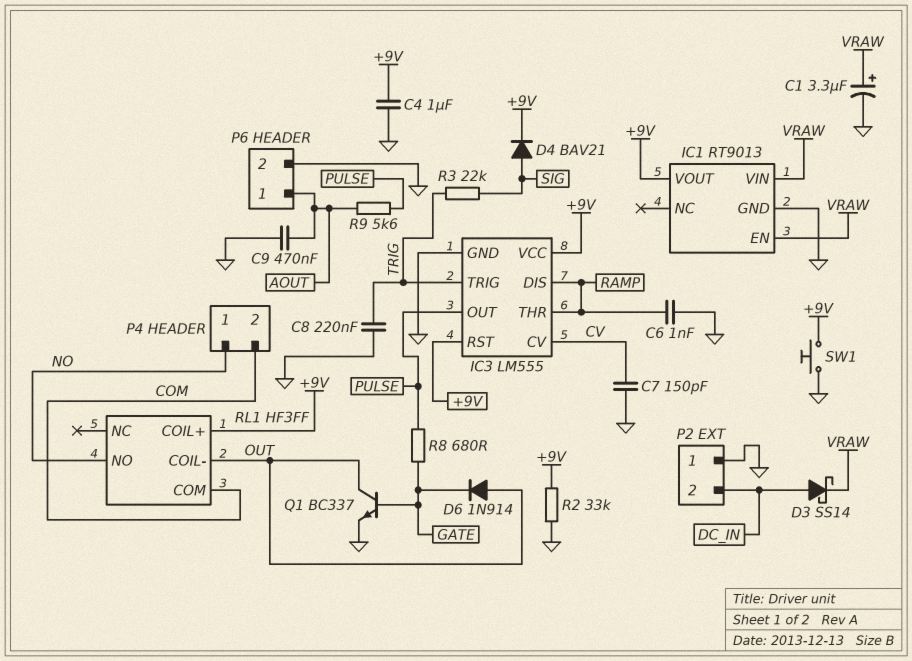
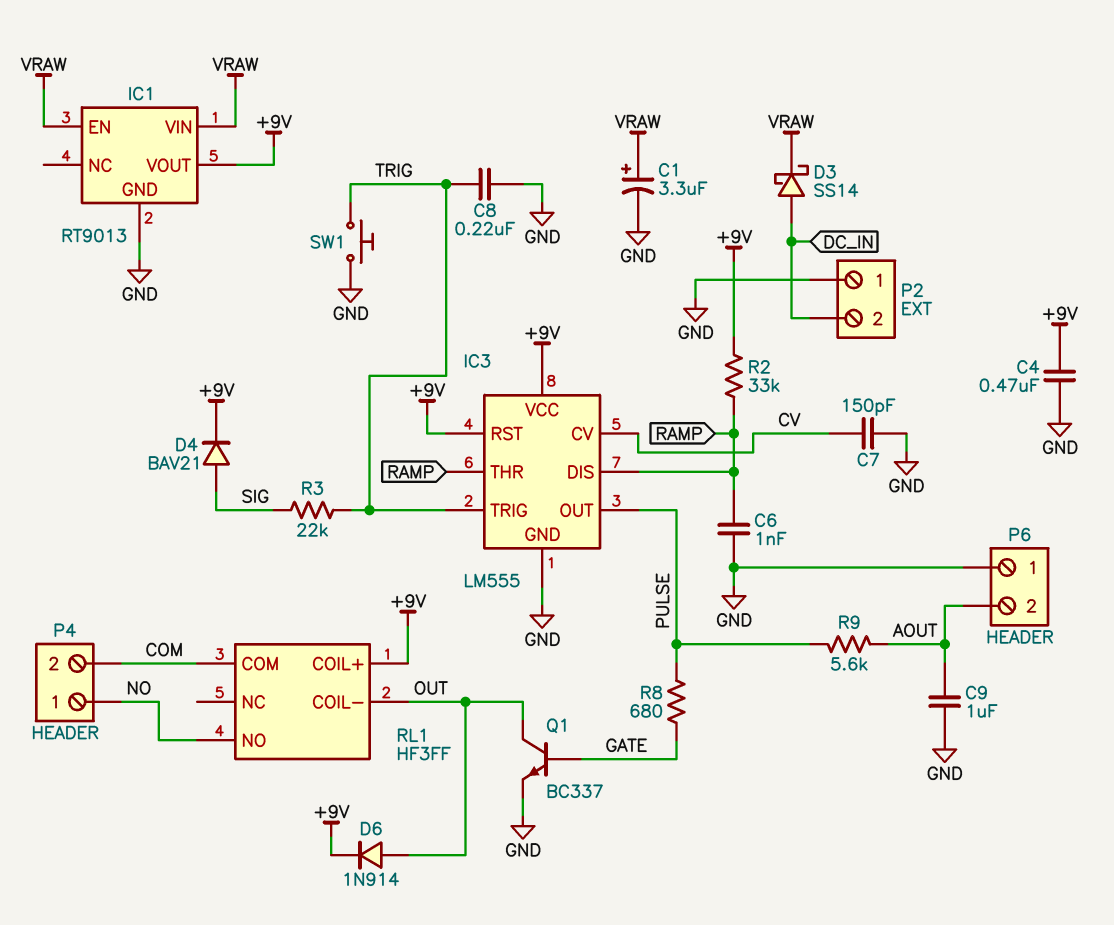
C4: 1uF (+9V, GND) -> 470nF (+9V, GND)
C9: 470nF (AOUT, GND) -> 1uF (AOUT, GND)
D6: diode 1N914 (A OUT, K GATE) -> diode 1N914 (A OUT, K +9V)
P6 pin 1: AOUT -> GND
P6 pin 2: GND -> AOUT
R2: 33k (+9V, GND) -> 33k (+9V, RAMP)
SW1: button (+9V, GND) -> button (GND, TRIG)

